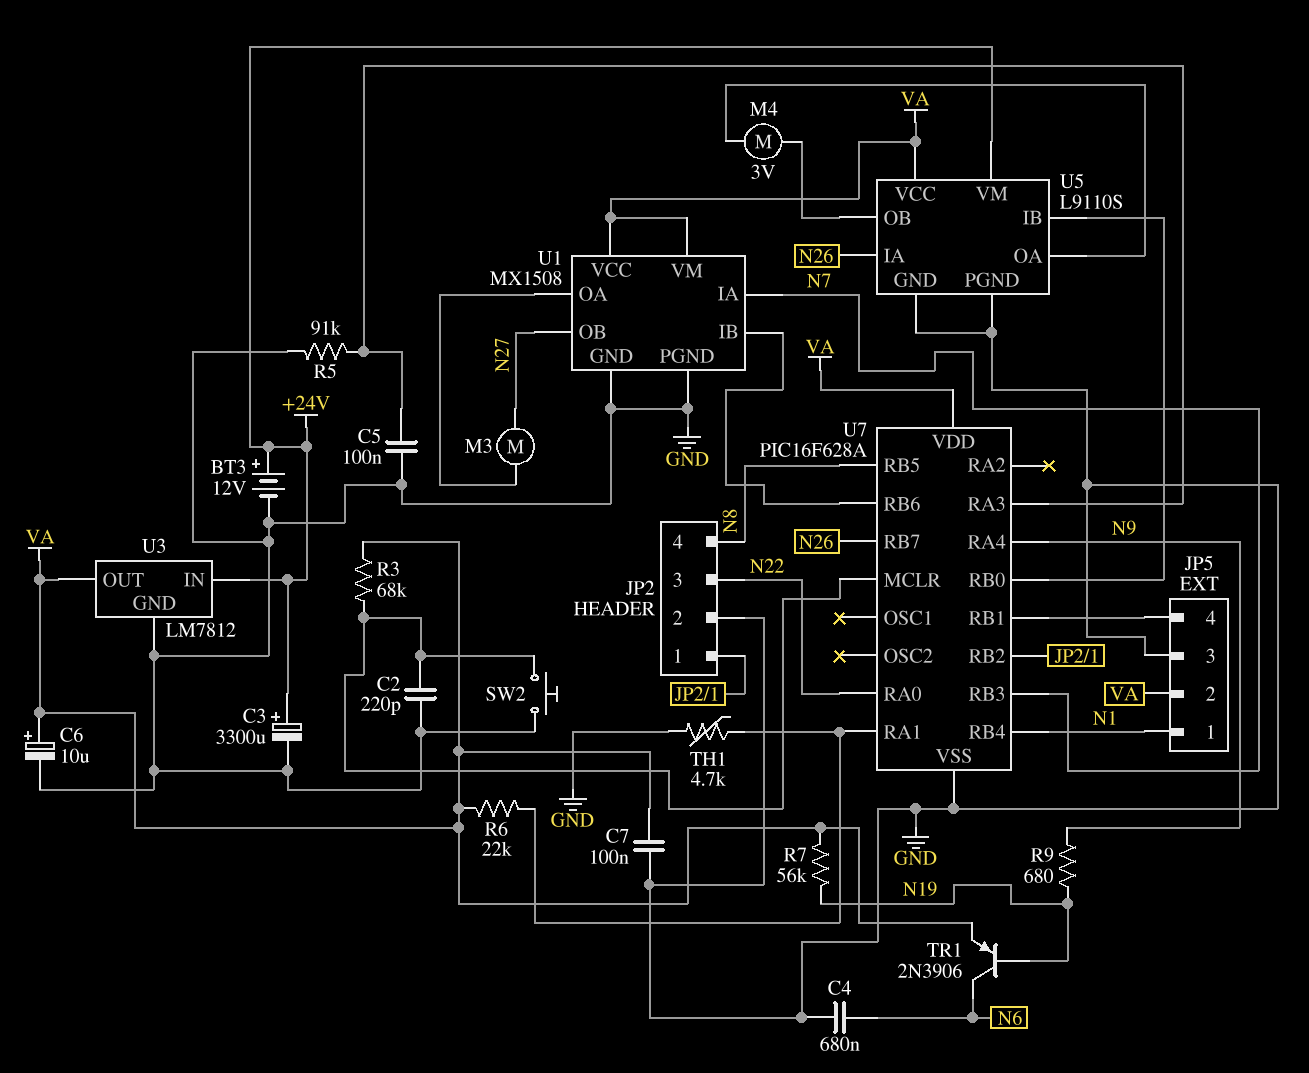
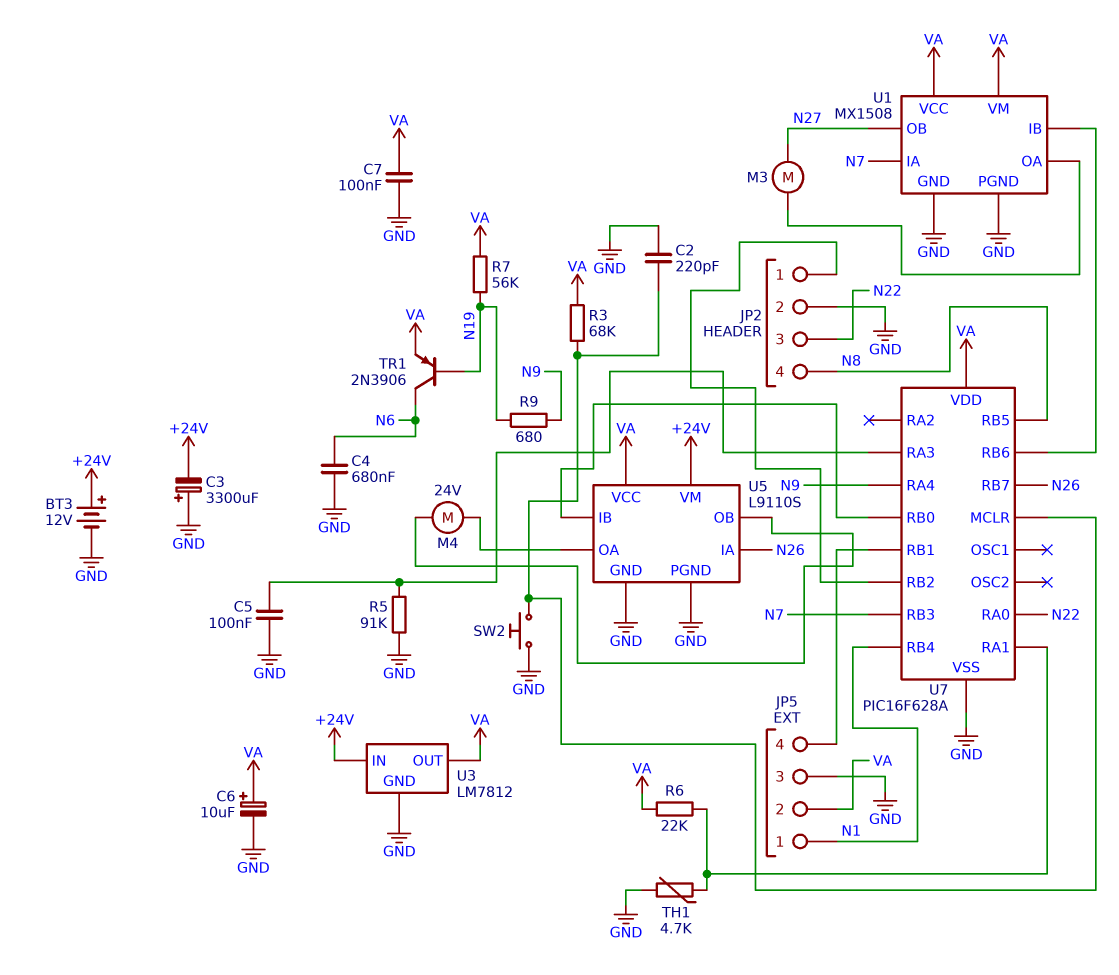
C3: 3300uF (plus +24V, minus GND) -> 3300uF (plus GND, minus +24V)
M4: motor 3V (U5/OA, U5/OB) -> motor 24V (U5/OA, U5/OB)

